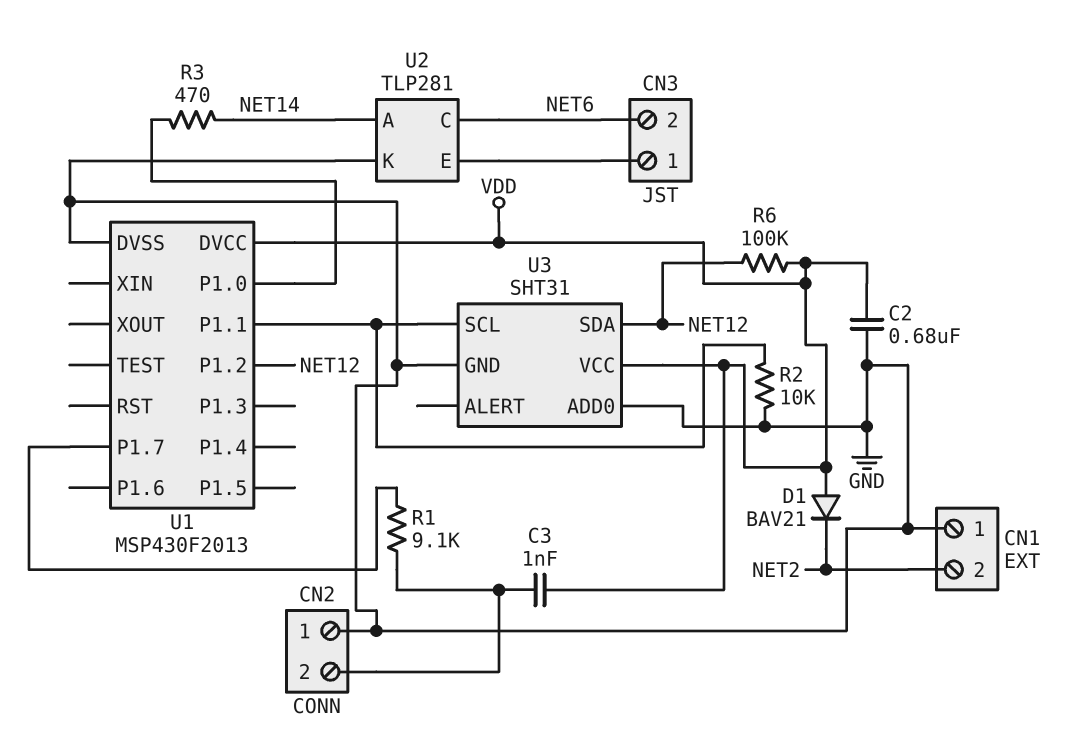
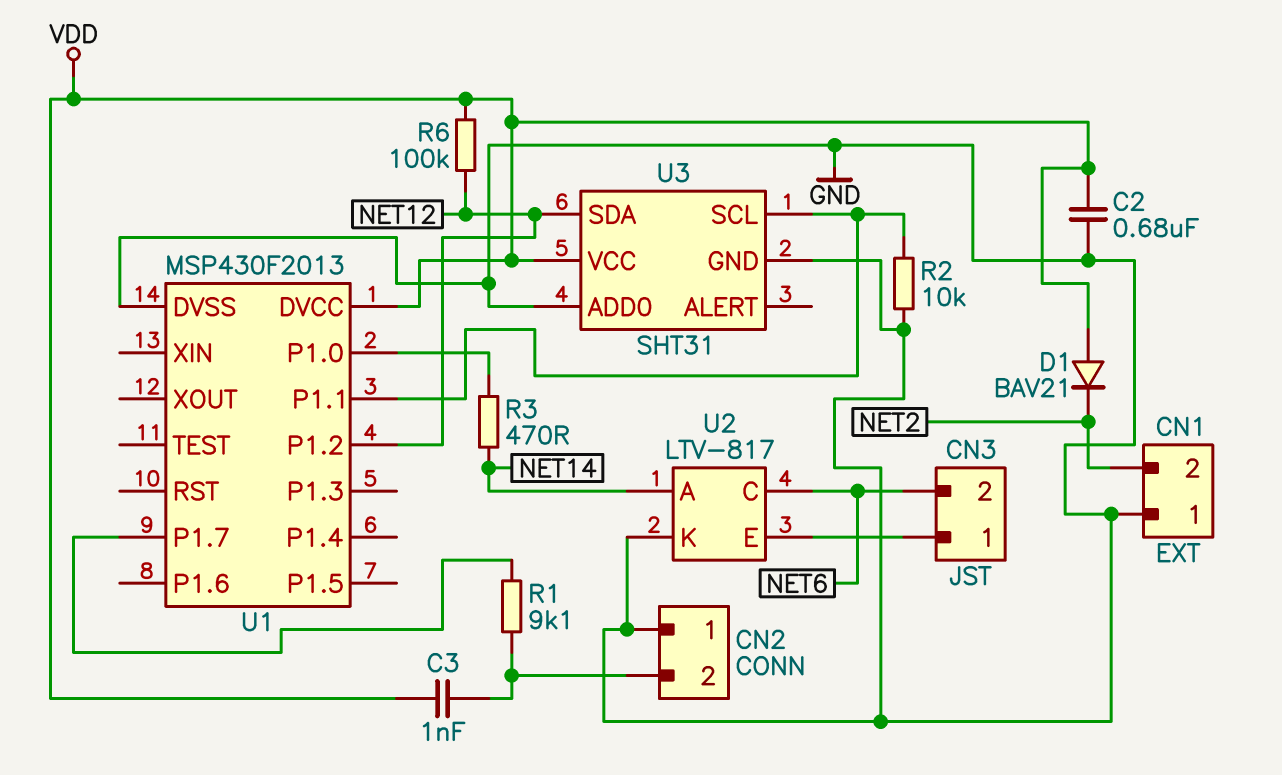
U2: TLP281 -> LTV-817

